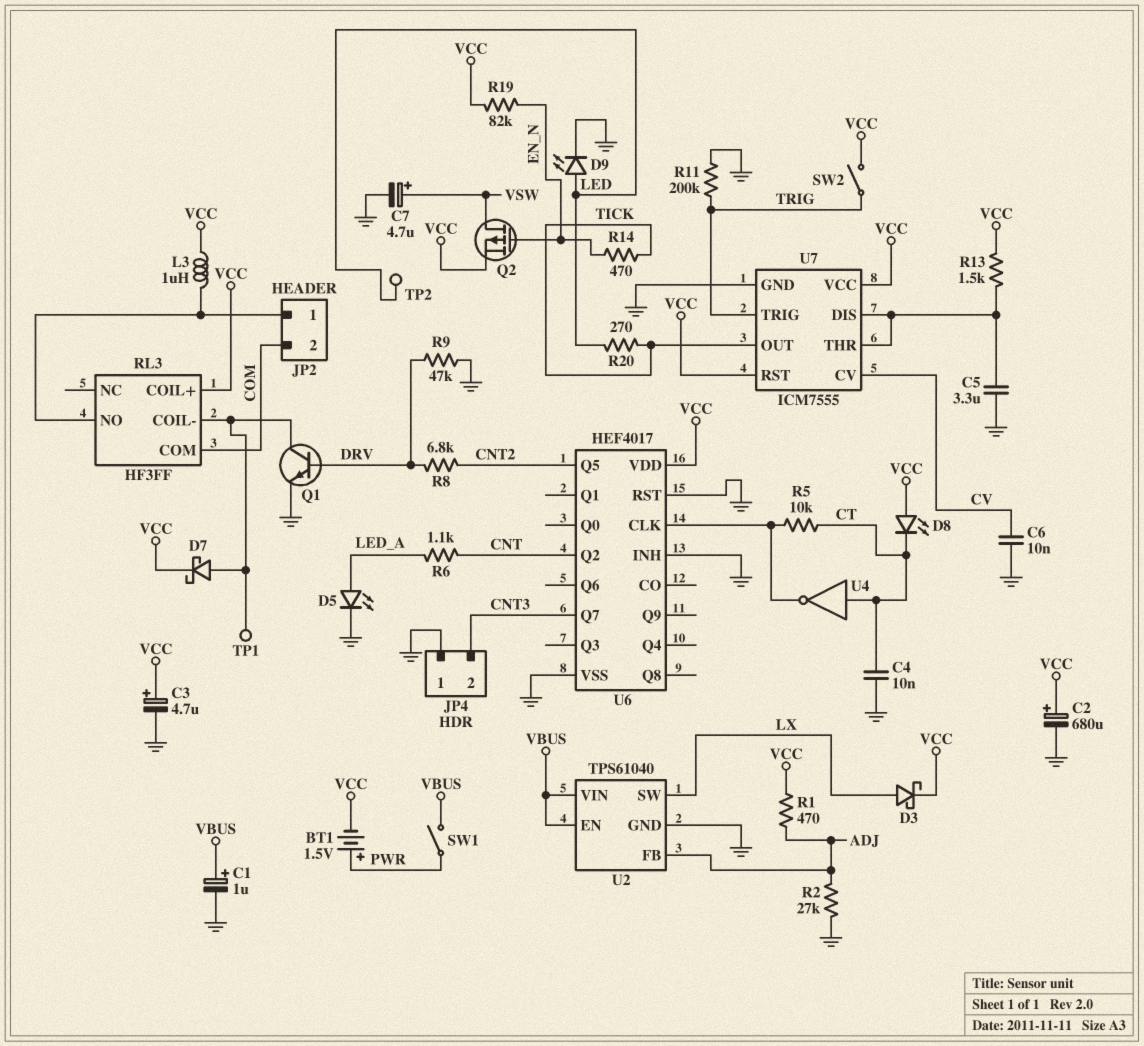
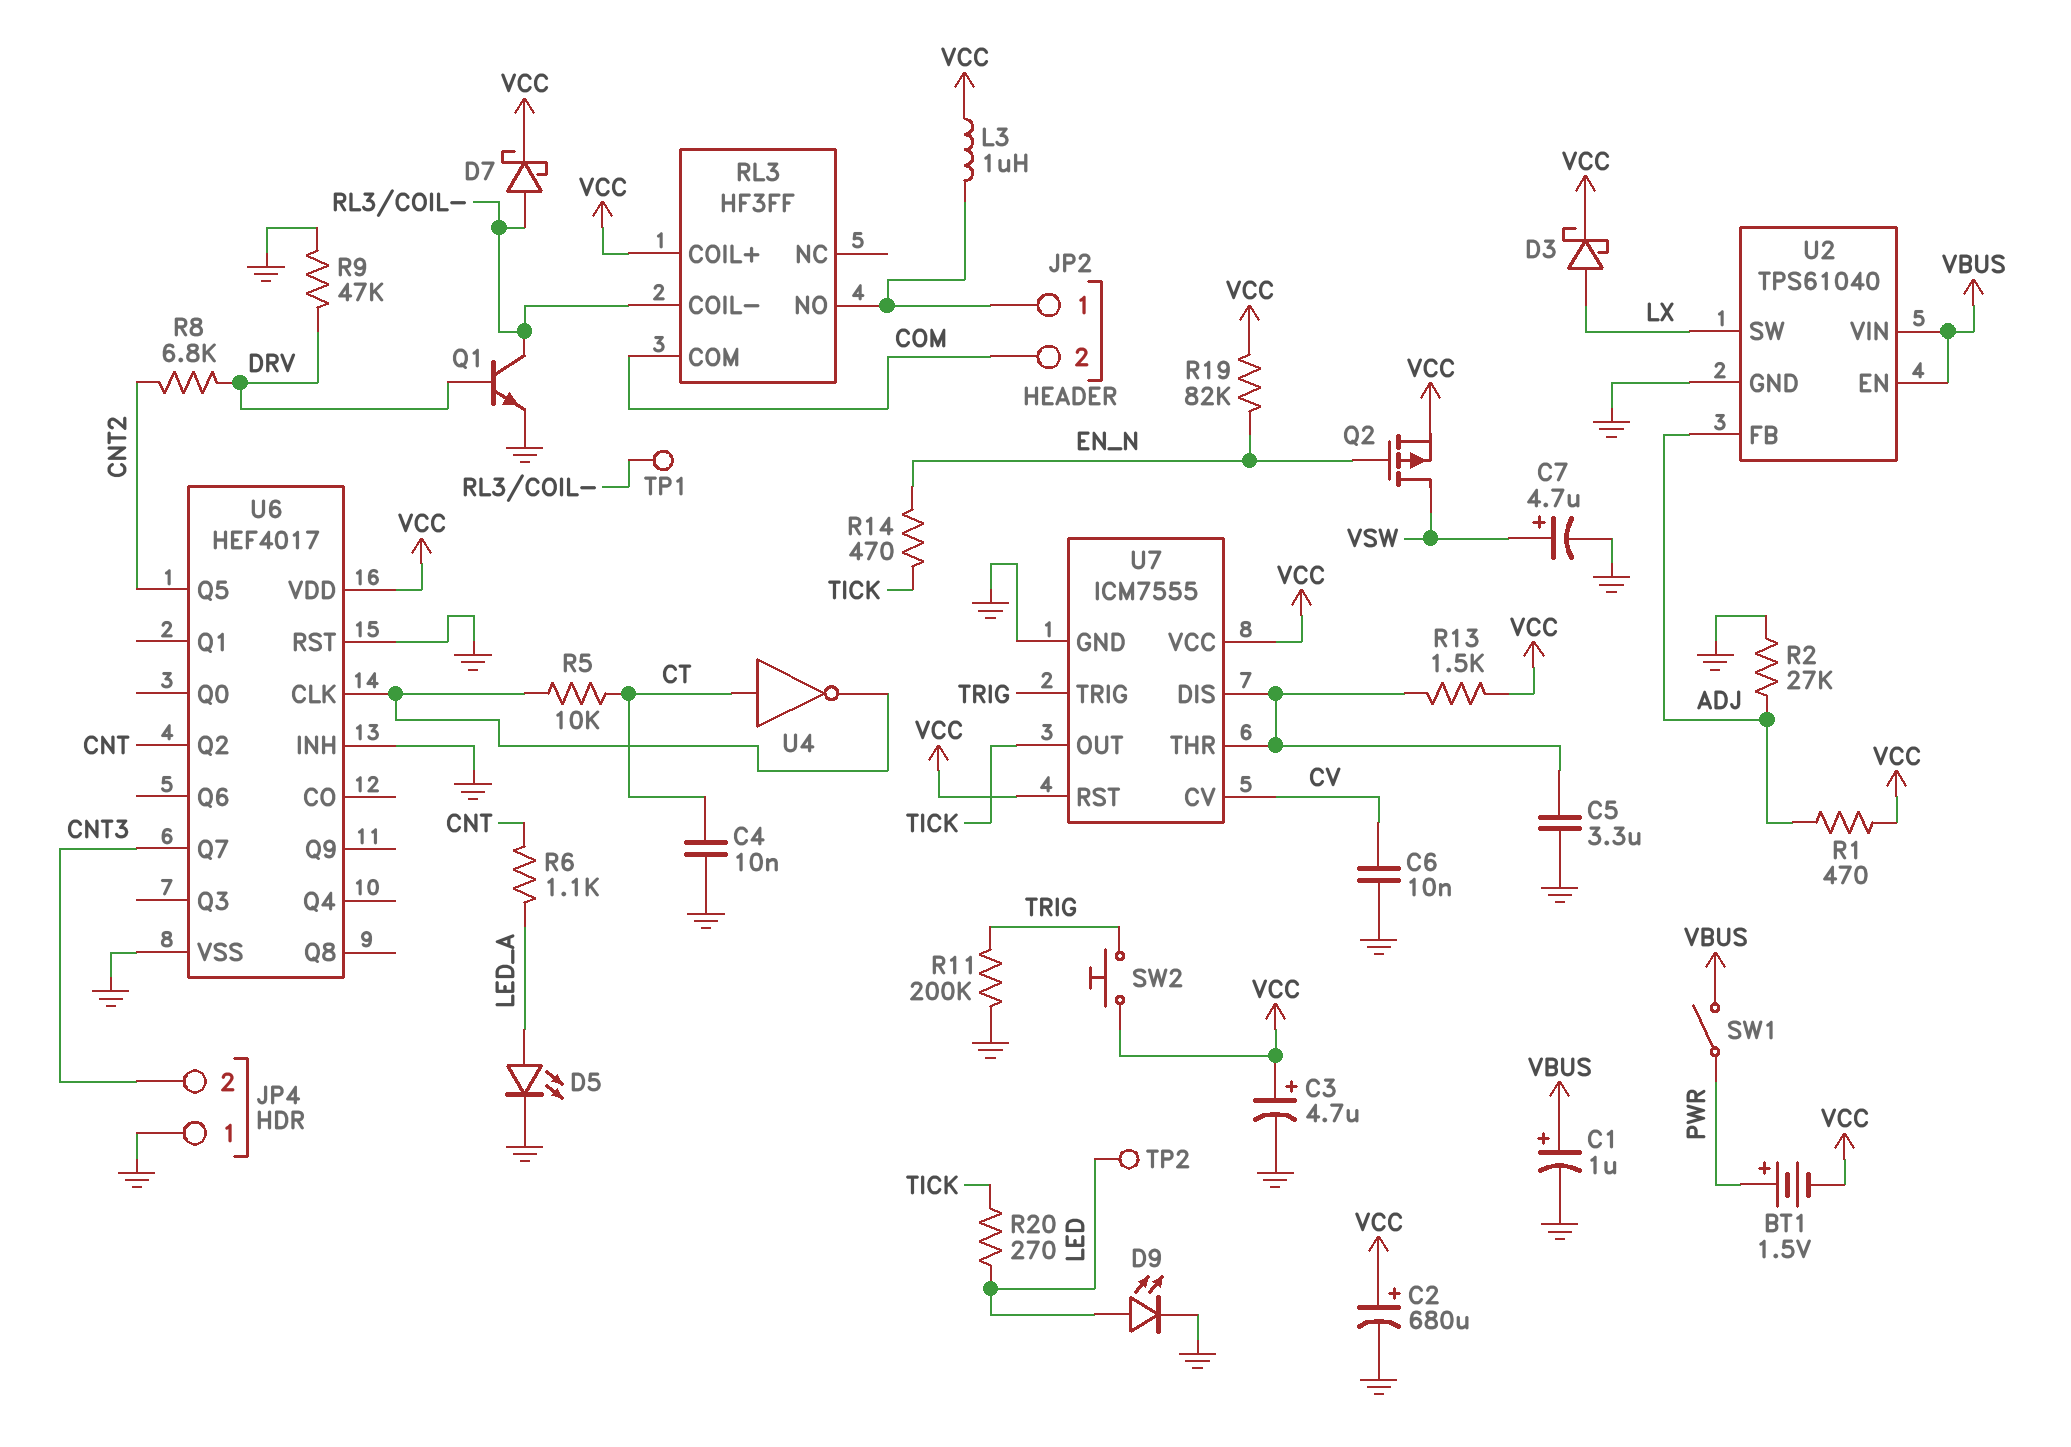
D8: LED (A VCC, K CT) -> none
SW2: switch (TRIG, VCC) -> button (TRIG, VCC)

